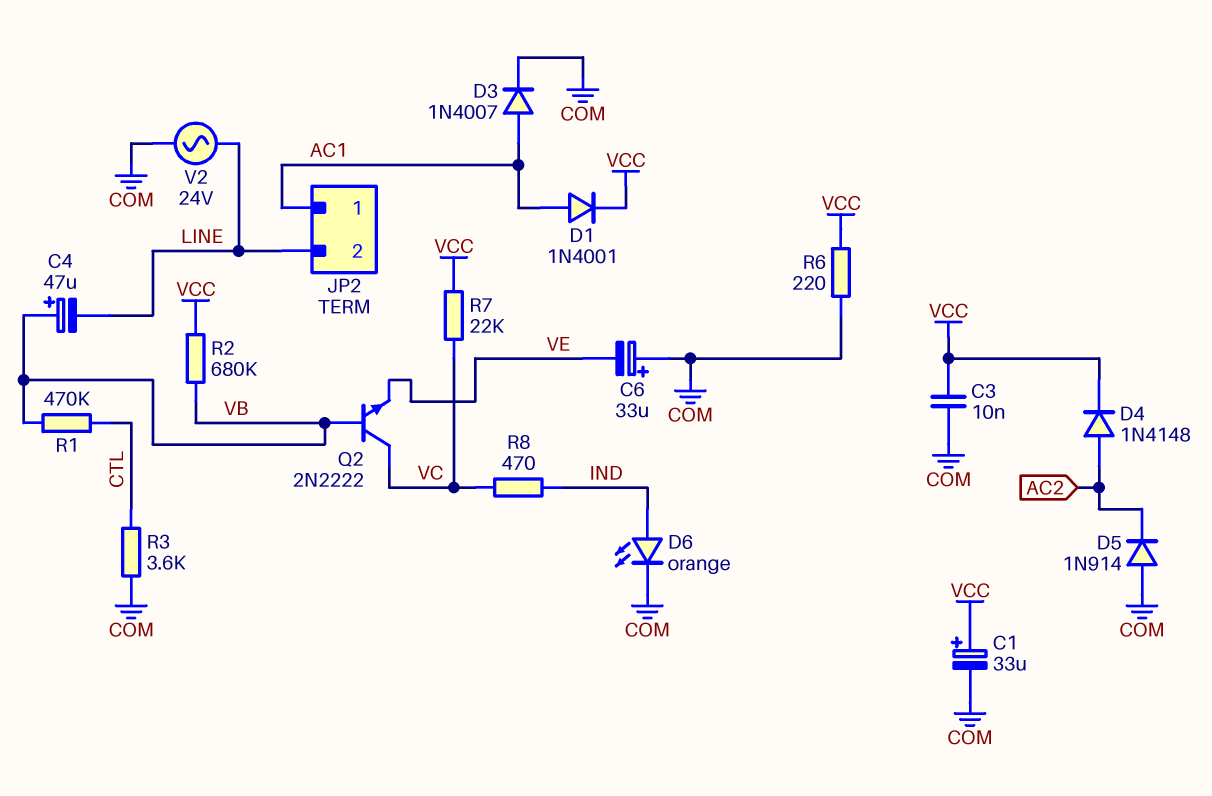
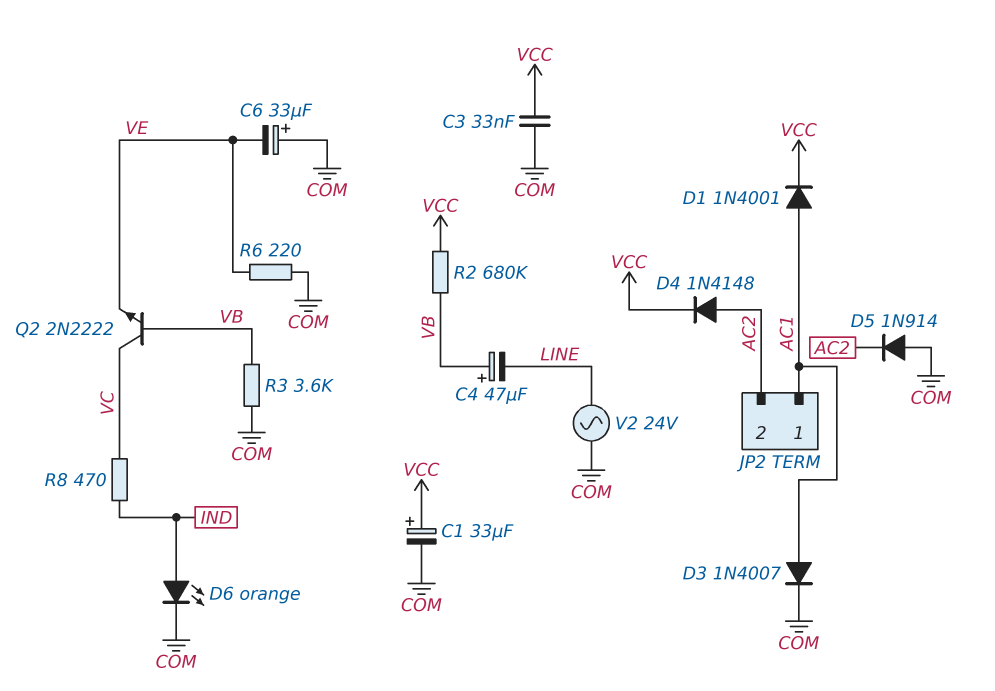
C3: 10nF (COM, VCC) -> 33nF (COM, VCC)
JP2 pin 2: LINE -> AC2
R1: 470k (CTL, VB) -> none
R3: 3.6k (COM, CTL) -> 3.6k (COM, VB)
R6: 220 (COM, VCC) -> 220 (COM, VE)
R7: 22k (VC, VCC) -> none

